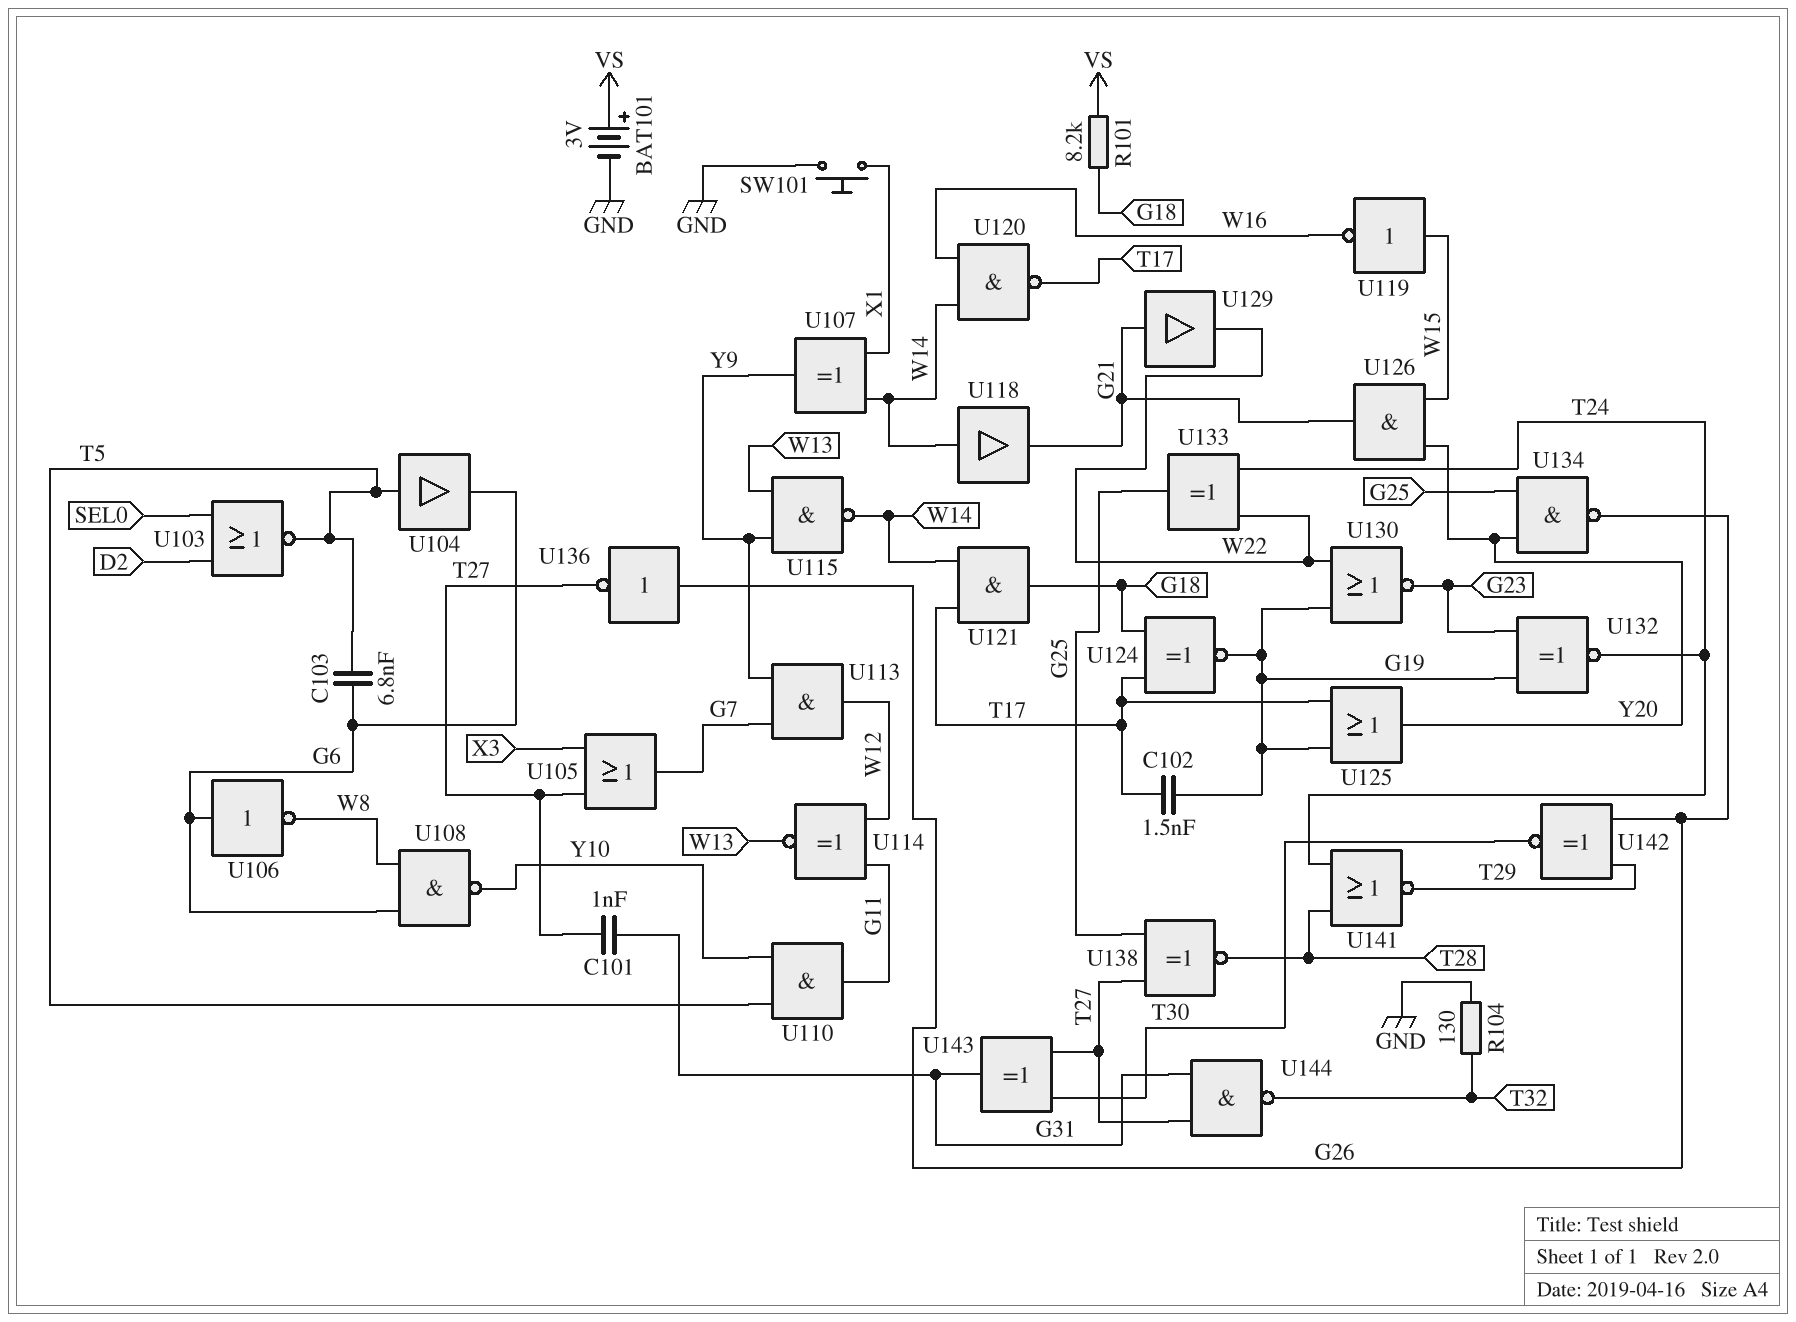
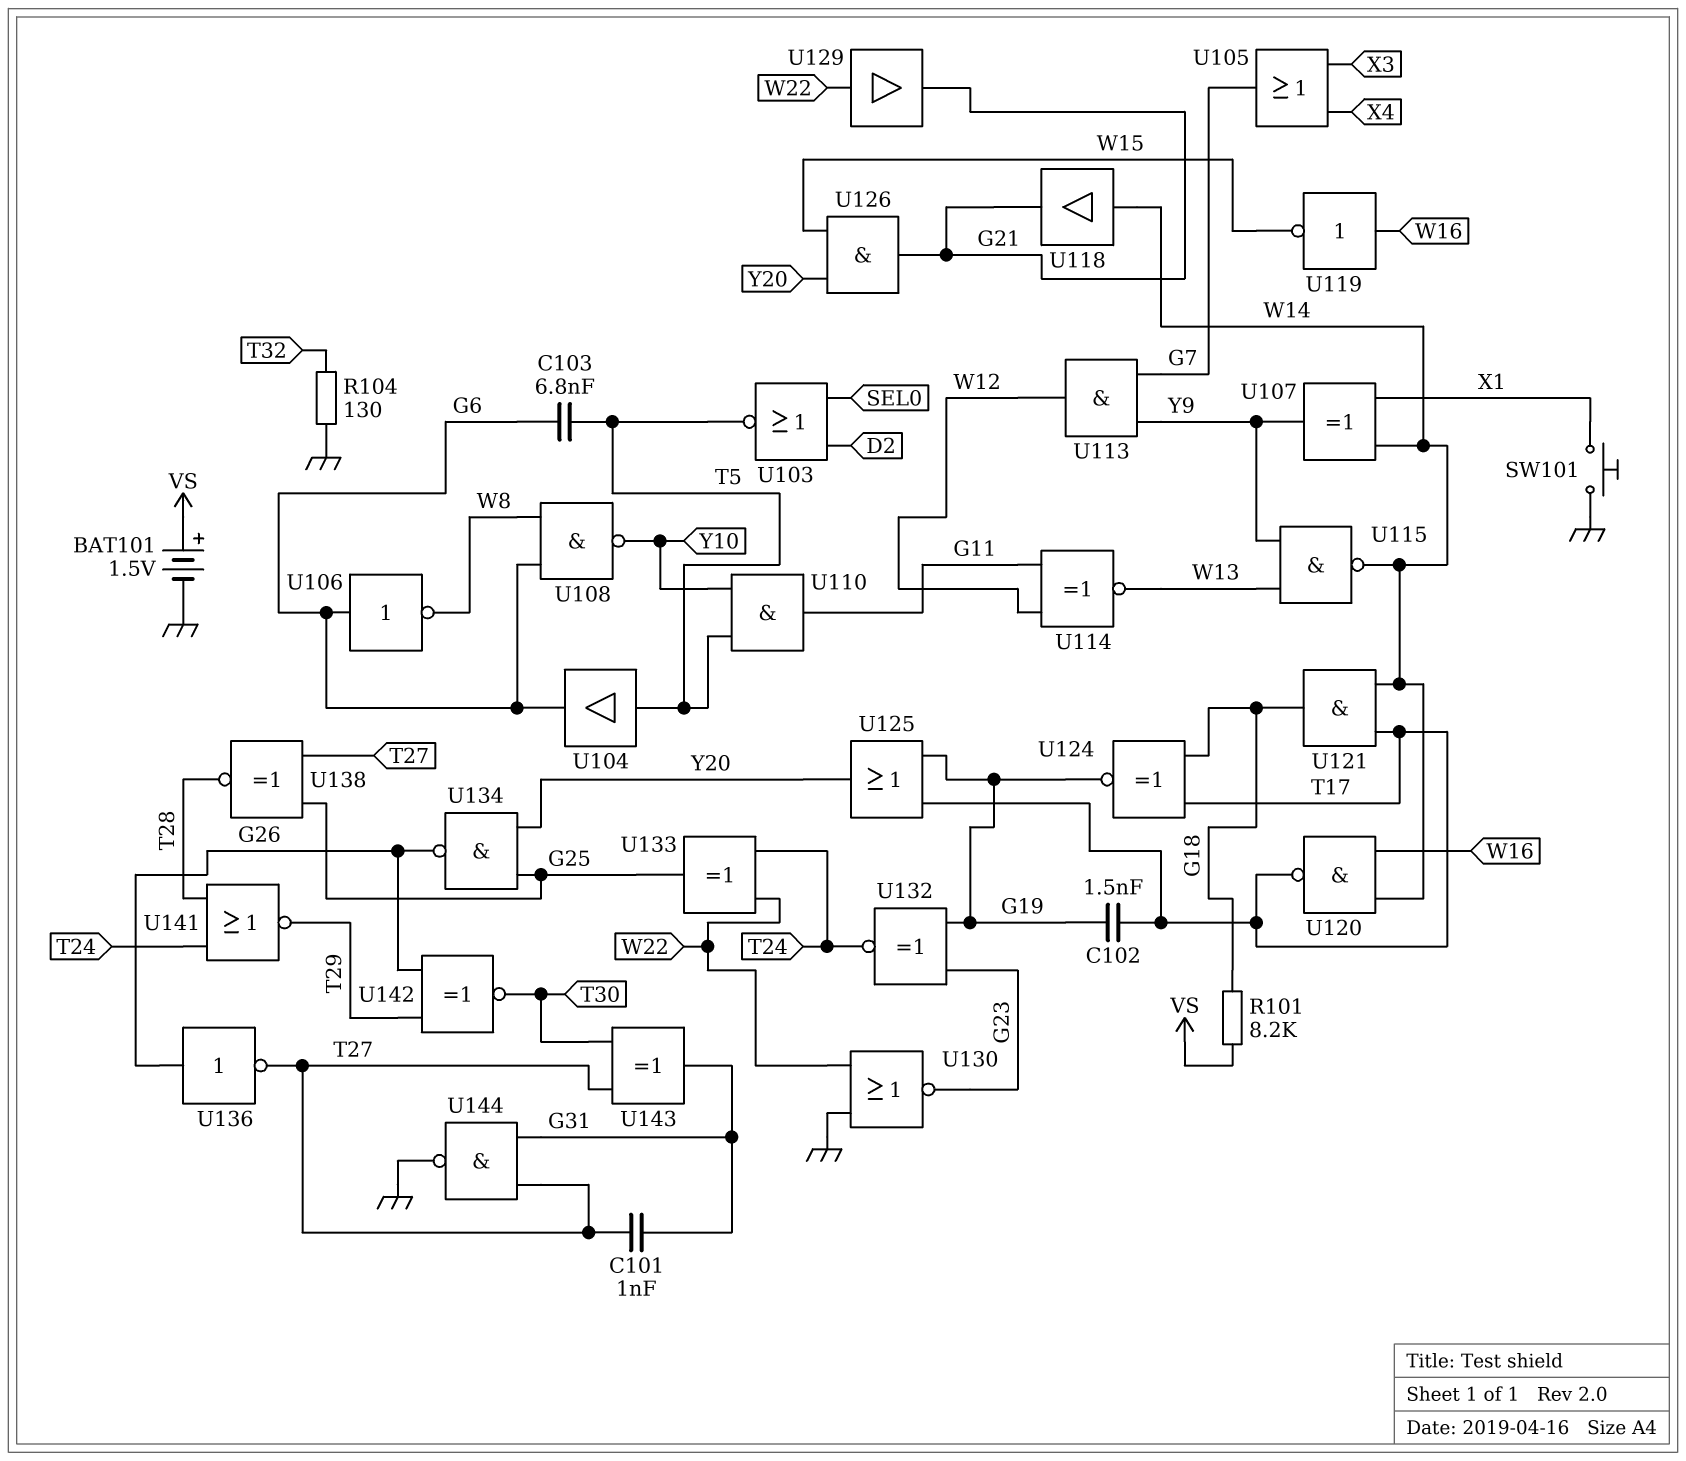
BAT101: 3V (plus VS, minus GND) -> 1.5V (plus VS, minus GND)
U105: OR (in T27, in X3, out G7) -> OR (in X3, in X4, out G7)
U119: NOT (in W15, out W16) -> NOT (in W16, out W15)
U129: buffer (in G21, out W22) -> buffer (in W22, out G21)
U130: NOR (in G19, in W22, out G23) -> NOR (in GND, in W22, out G23)
U144: NAND (in G31, in T27, out T32) -> NAND (in G31, in T27, out GND)

